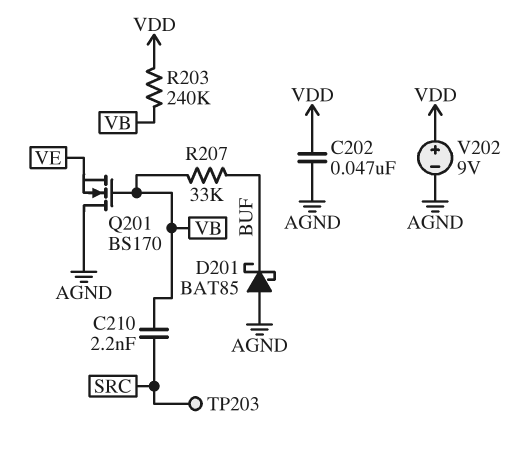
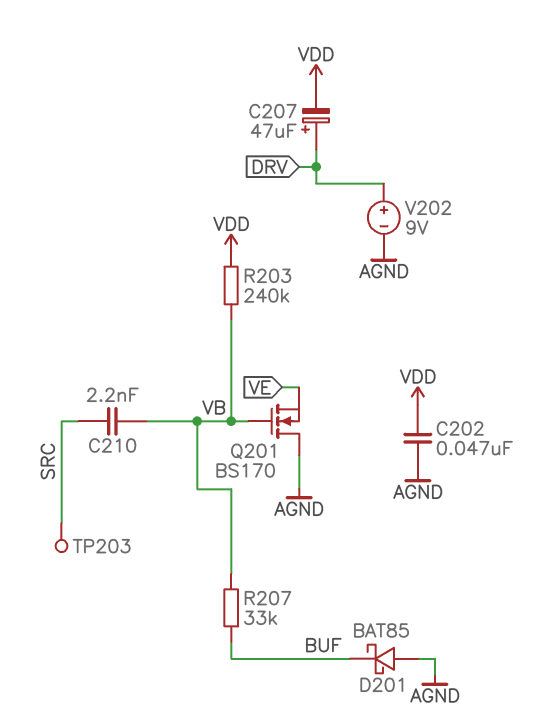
C207: none -> 47uF (plus DRV, minus VDD)
V202: 9V (plus VDD, minus AGND) -> 9V (plus DRV, minus AGND)

